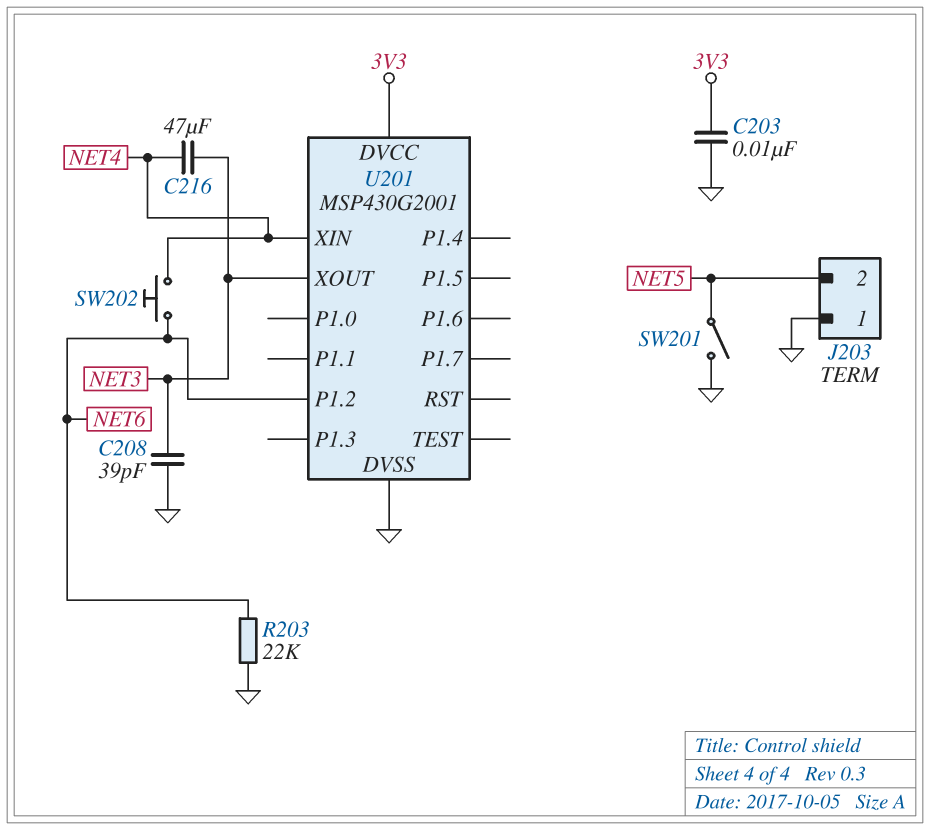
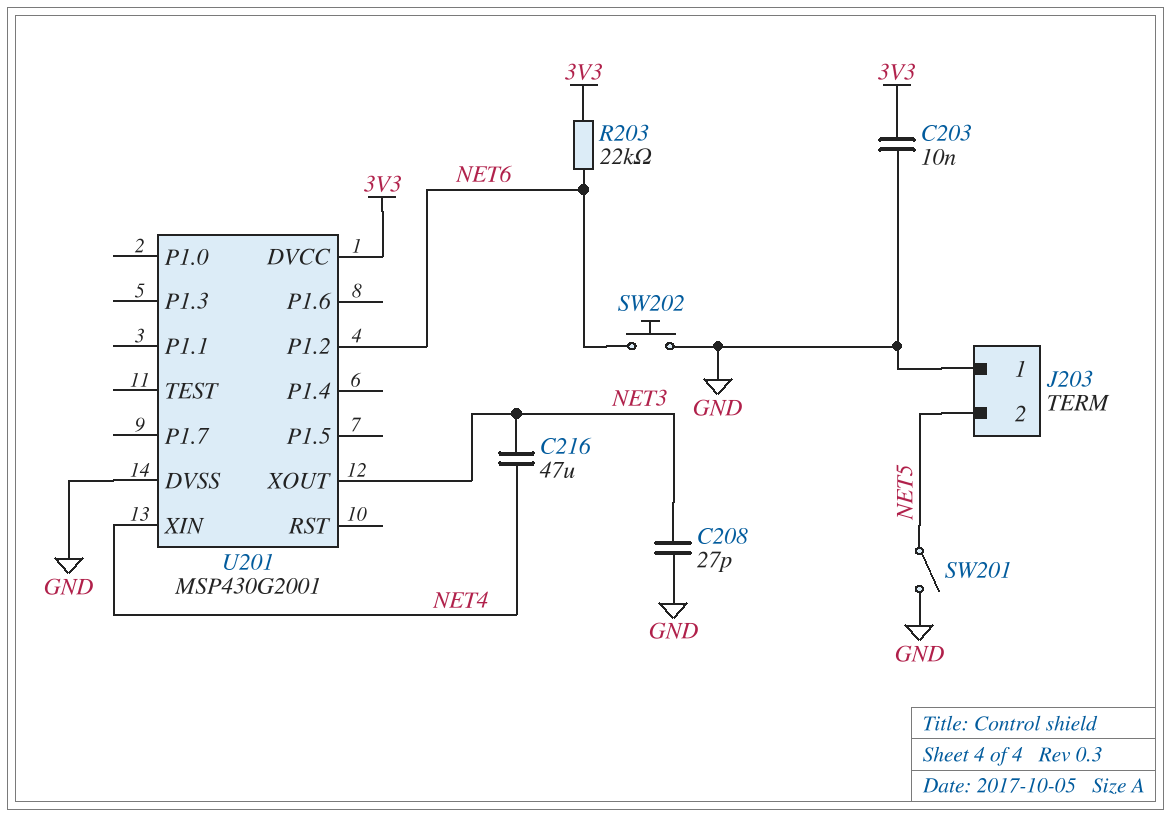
C208: 39pF (GND, NET3) -> 27pF (GND, NET3)
R203: 22k (GND, NET6) -> 22k (3V3, NET6)
SW202: button (NET4, NET6) -> button (GND, NET6)

